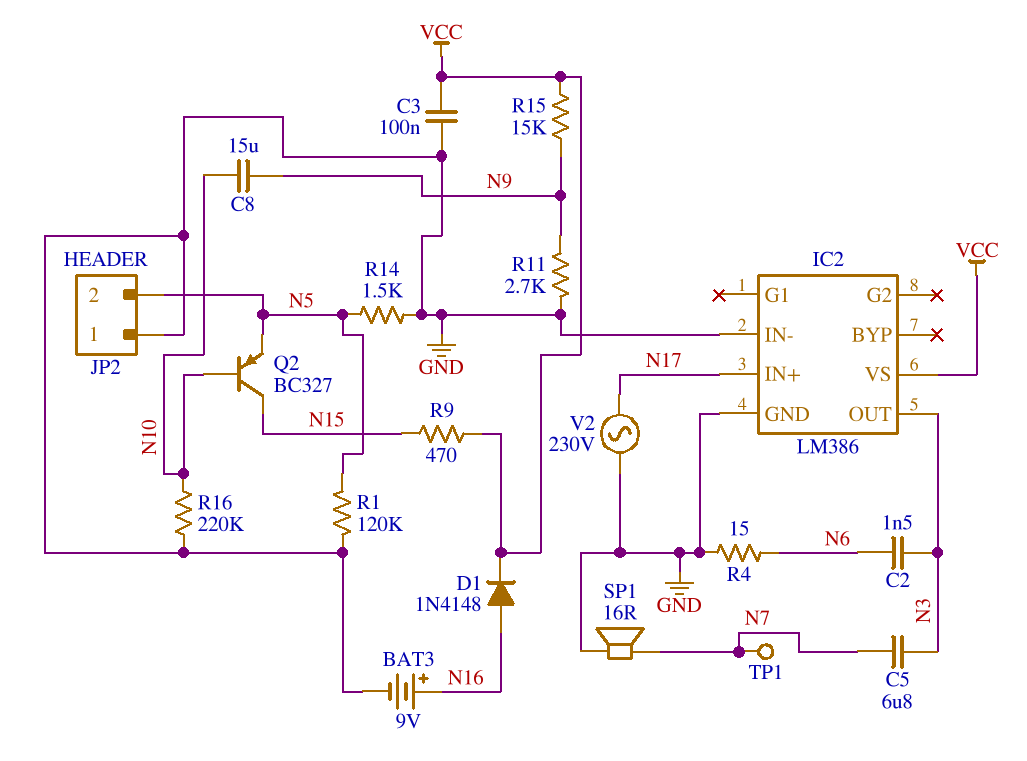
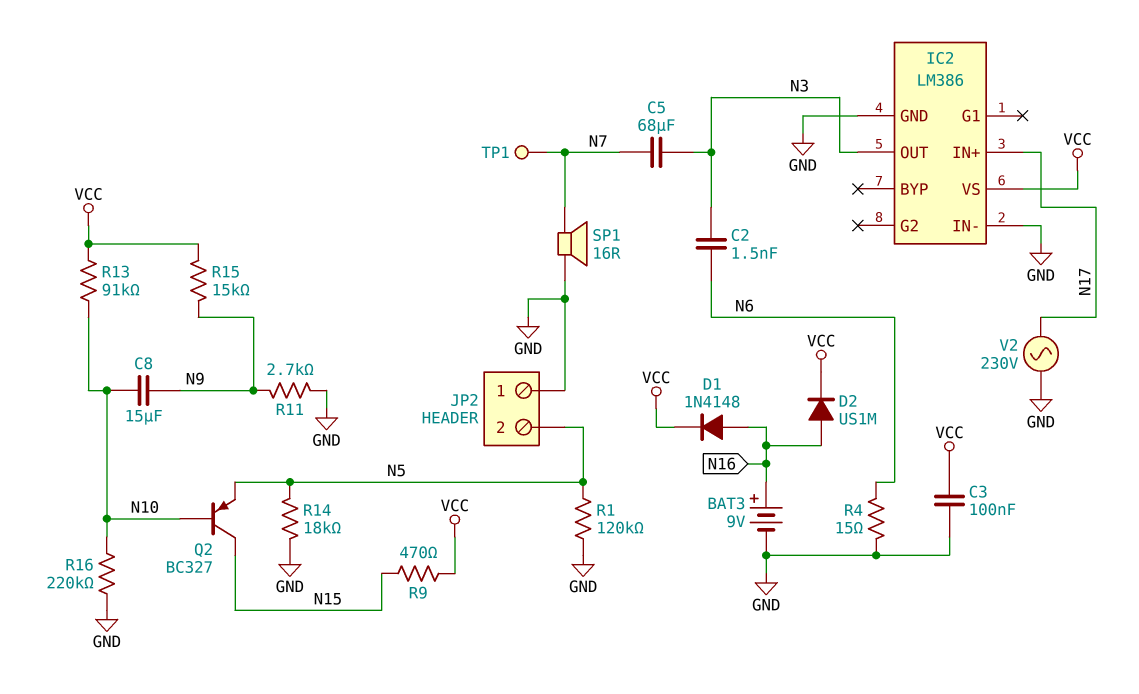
C5: 6.8uF (N3, N7) -> 68uF (N3, N7)
D2: none -> diode US1M (A N16, K VCC)
R13: none -> 91k (N10, VCC)
R14: 1.5k (GND, N5) -> 18k (GND, N5)

